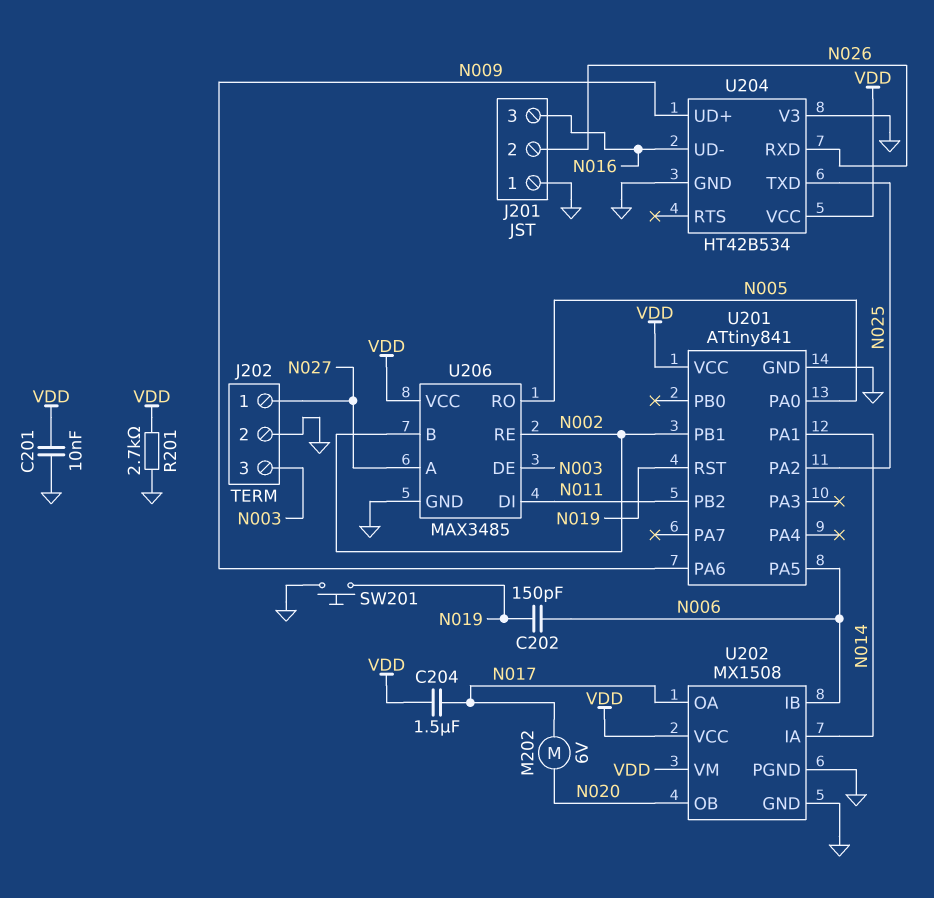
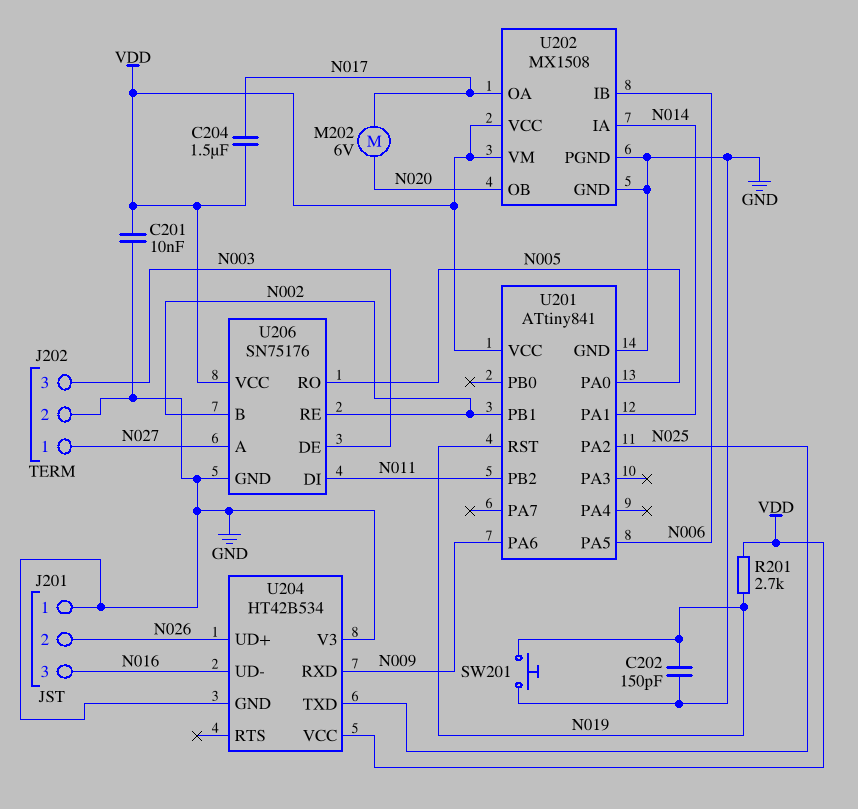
C202: 150pF (N006, N019) -> 150pF (GND, N019)
R201: 2.7k (GND, VDD) -> 2.7k (N019, VDD)
U204 pin RXD: N026 -> N009
U204 pin UD+: N009 -> N026
U206: MAX3485 -> SN75176

